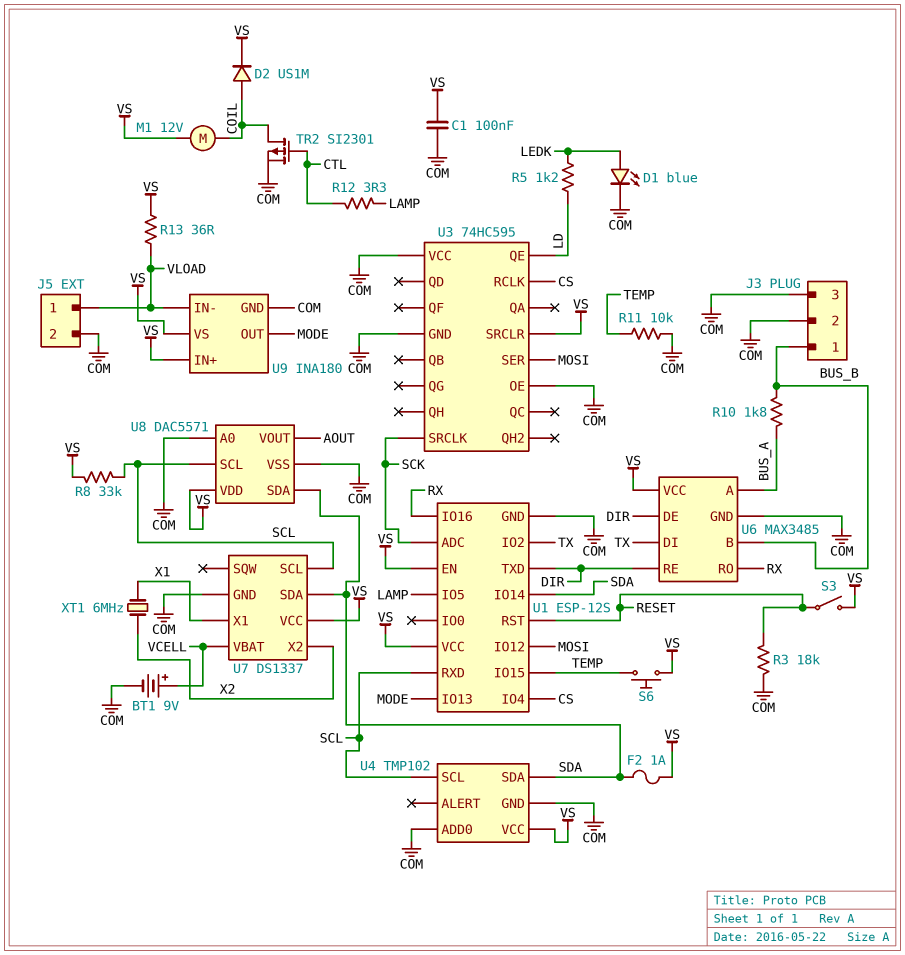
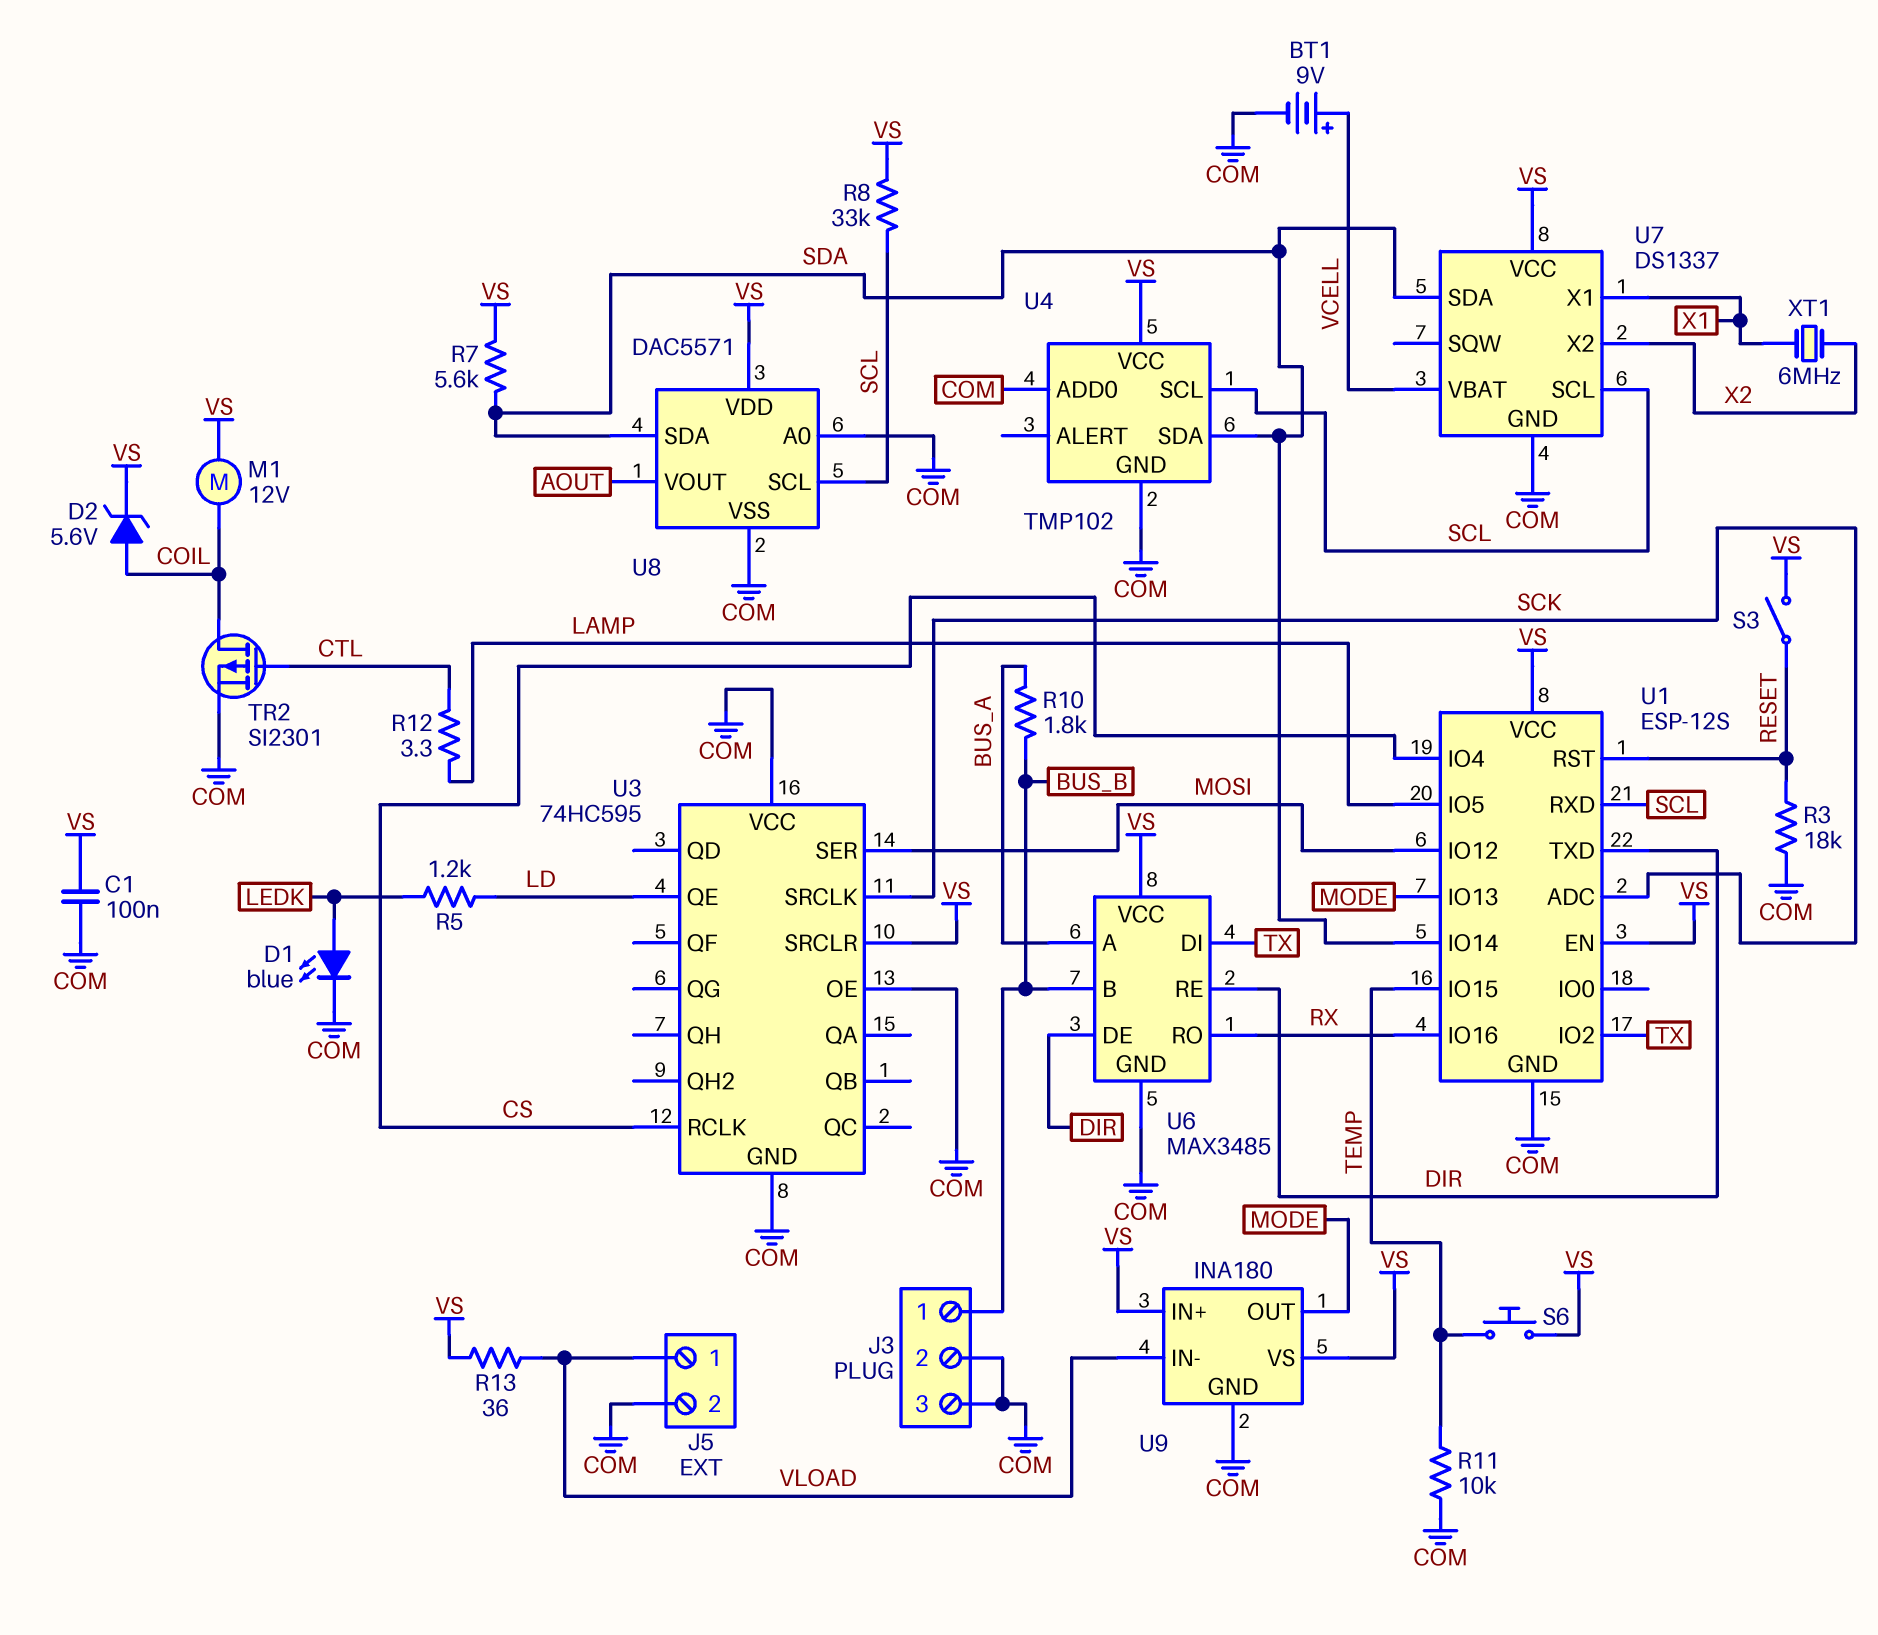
D2: diode US1M (A COIL, K VS) -> zener 5.6V (A COIL, K VS)
F2: 1A (SDA, VS) -> none
R7: none -> 5.6k (SDA, VS)

